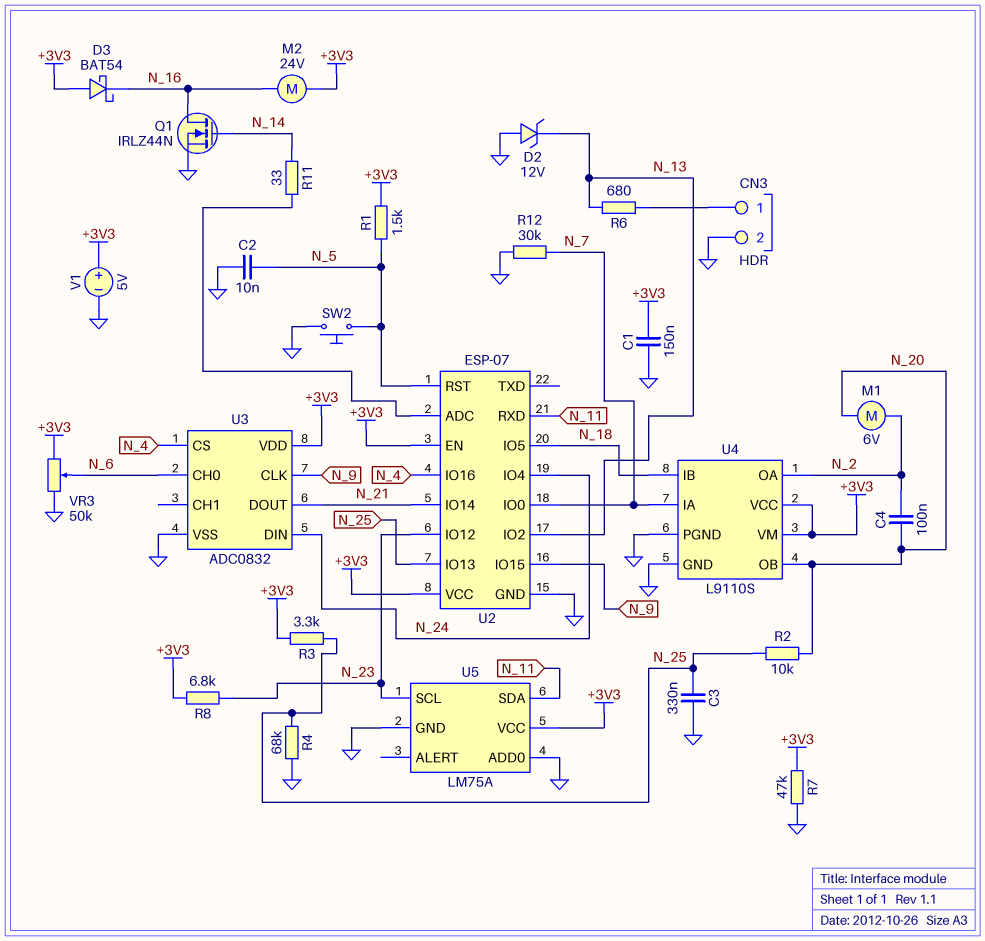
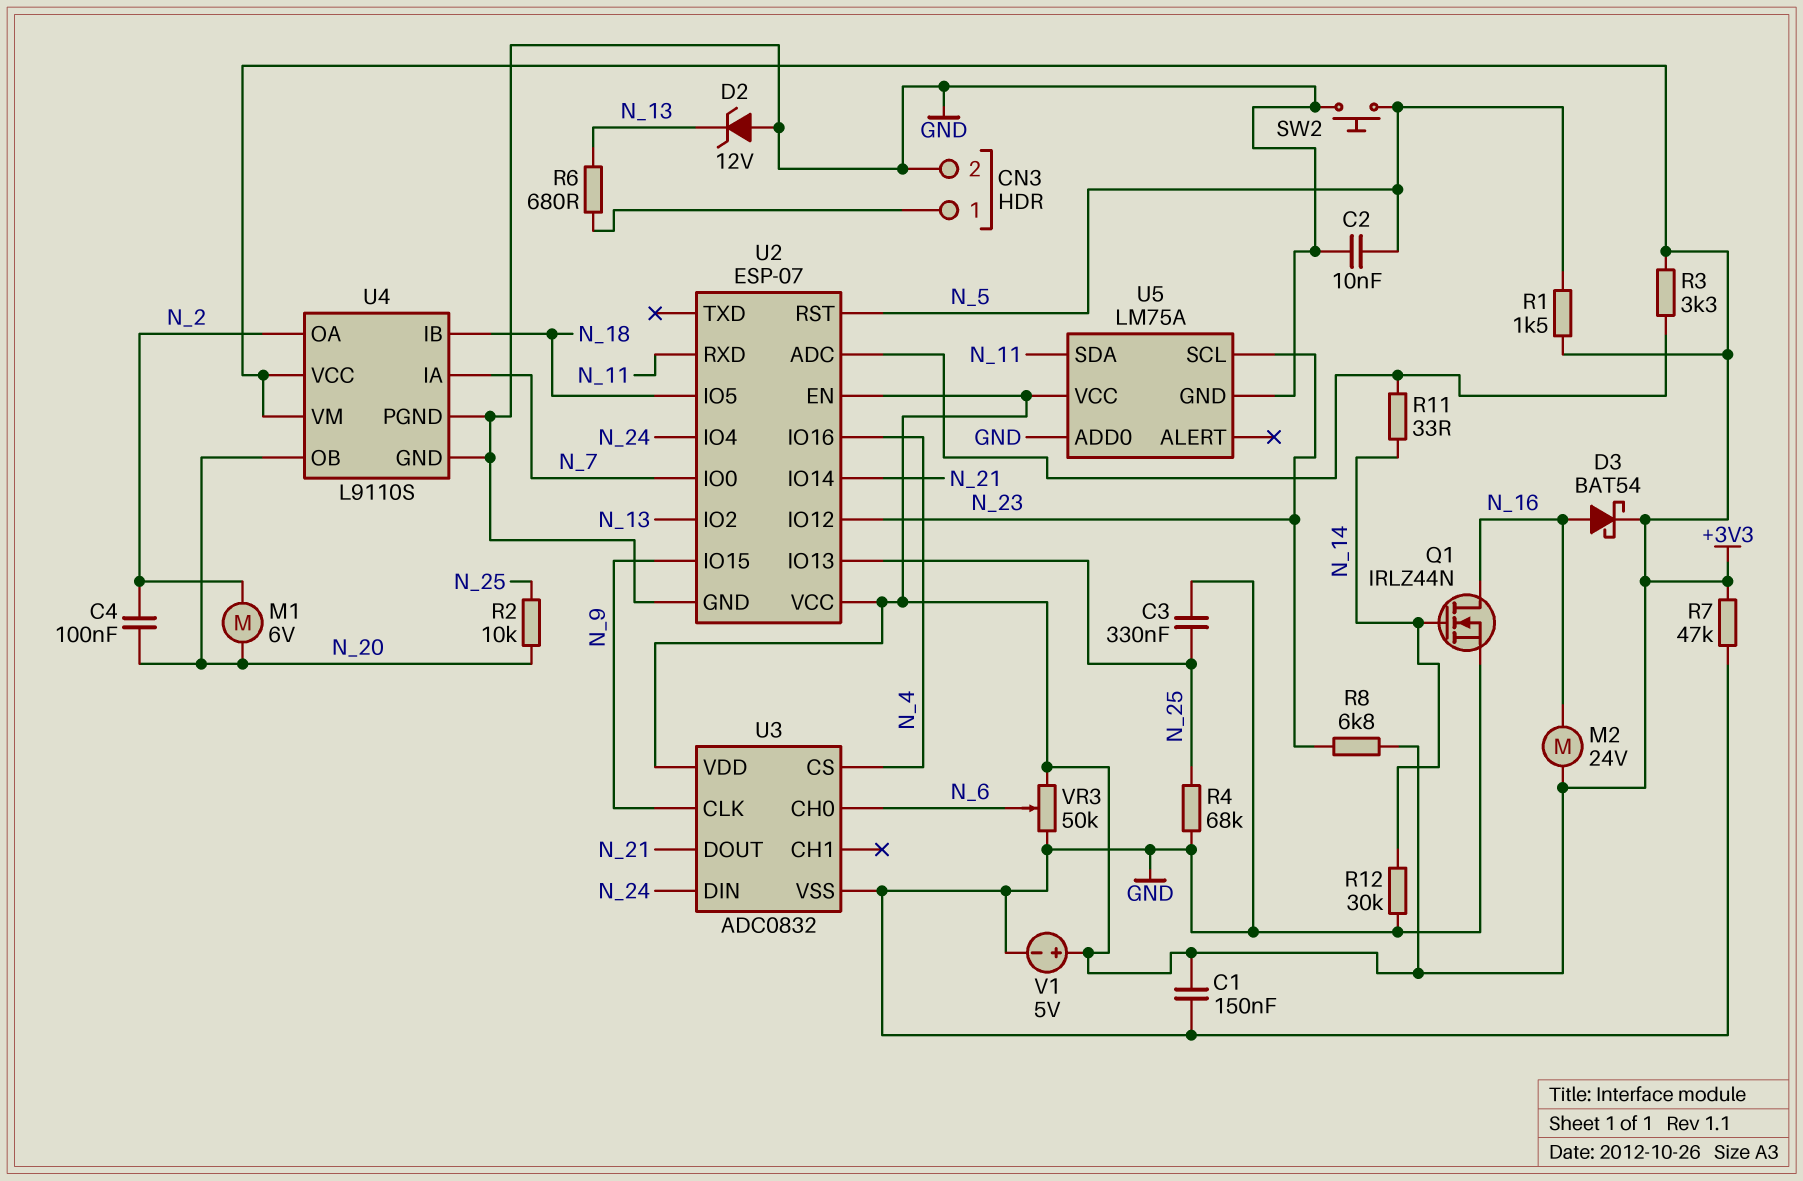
D3: schottky BAT54 (A +3V3, K N_16) -> schottky BAT54 (A N_16, K +3V3)
R3: 3.3k (+3V3, N_25) -> 3.3k (+3V3, U2/ADC)
R12: 30k (GND, N_7) -> 30k (GND, N_14)

